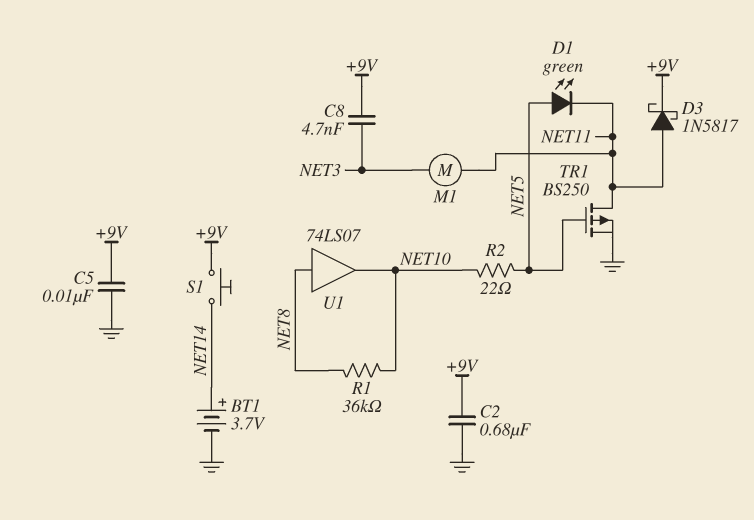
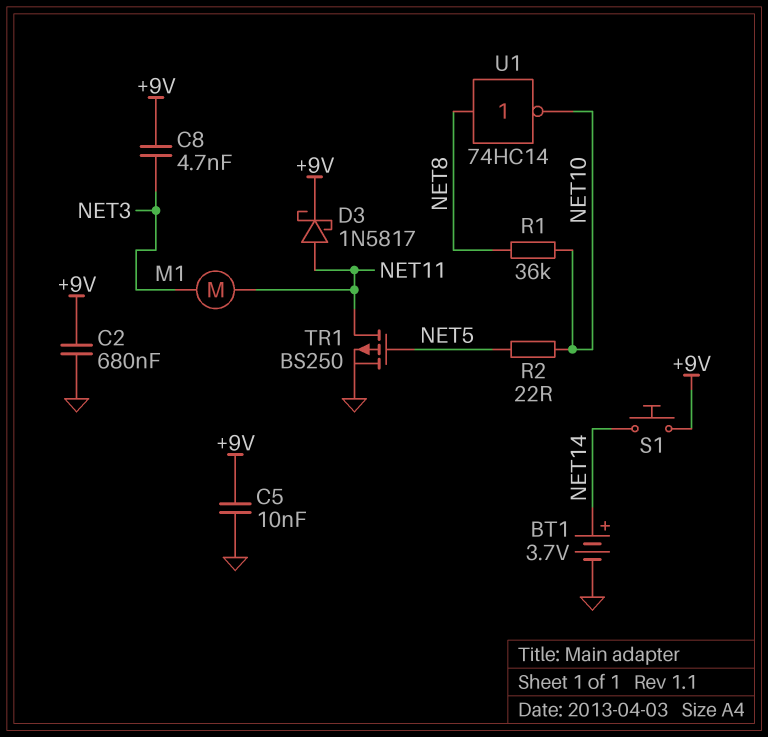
D1: LED green (A NET5, K NET11) -> none
U1: buffer 74LS07 (in NET8, out NET10) -> NOT 74HC14 (in NET8, out NET10)

